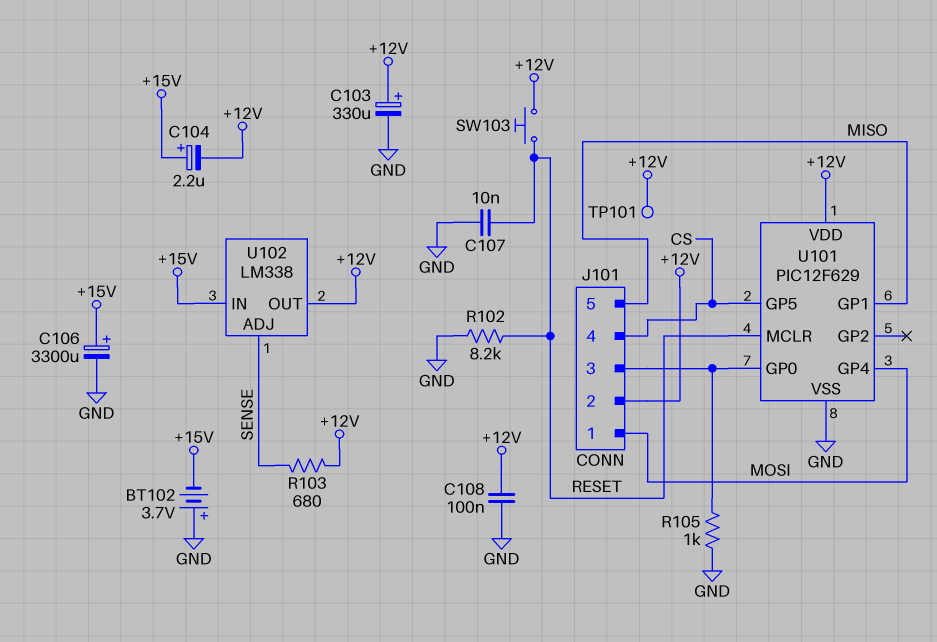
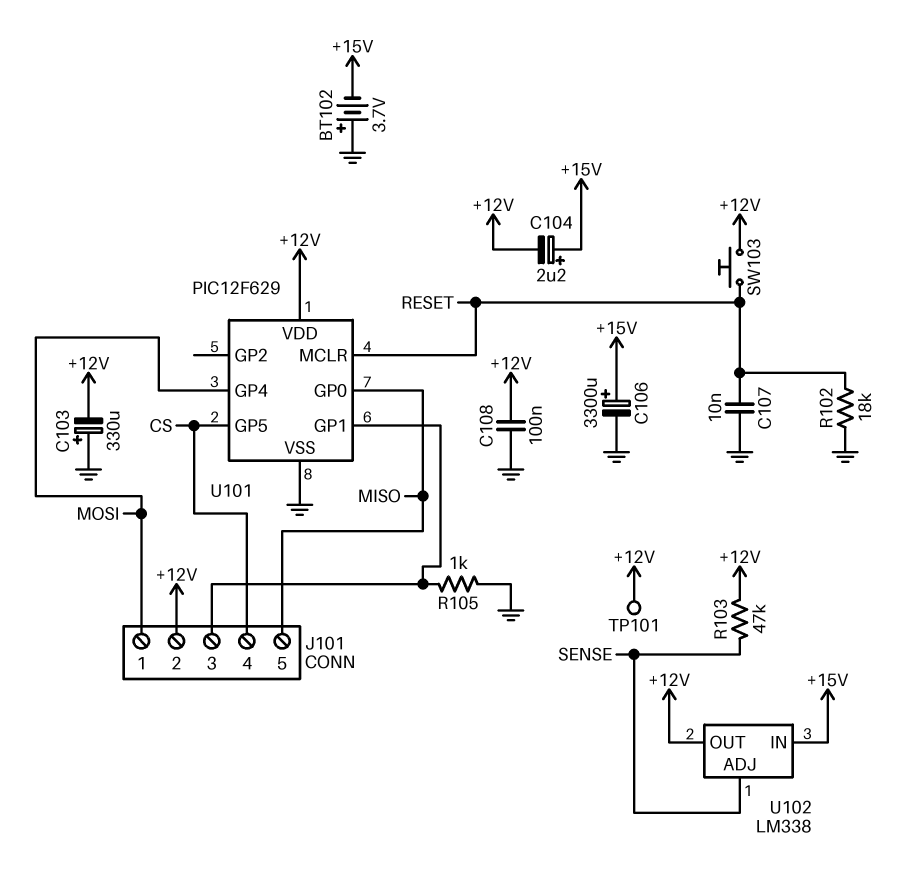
C103: 330uF (plus +12V, minus GND) -> 330uF (plus GND, minus +12V)
R102: 8.2k (GND, RESET) -> 18k (GND, RESET)
R103: 680 (+12V, SENSE) -> 47k (+12V, SENSE)
U101 pin GP0: J101/3 -> MISO
U101 pin GP1: MISO -> J101/3

